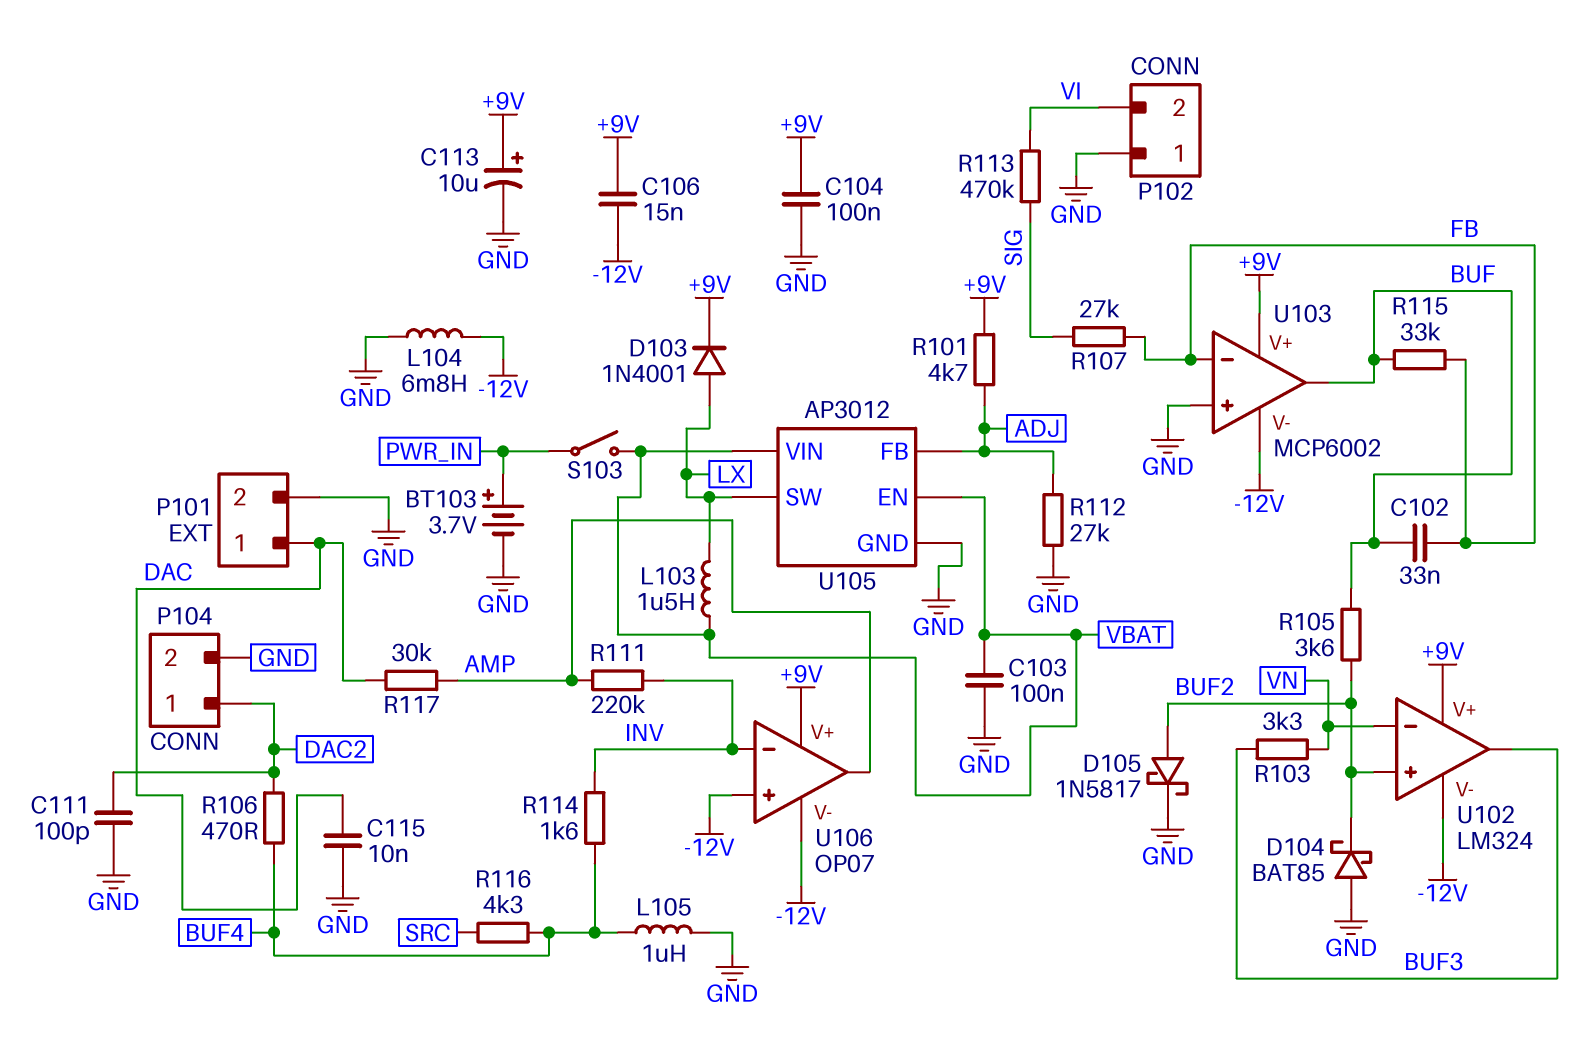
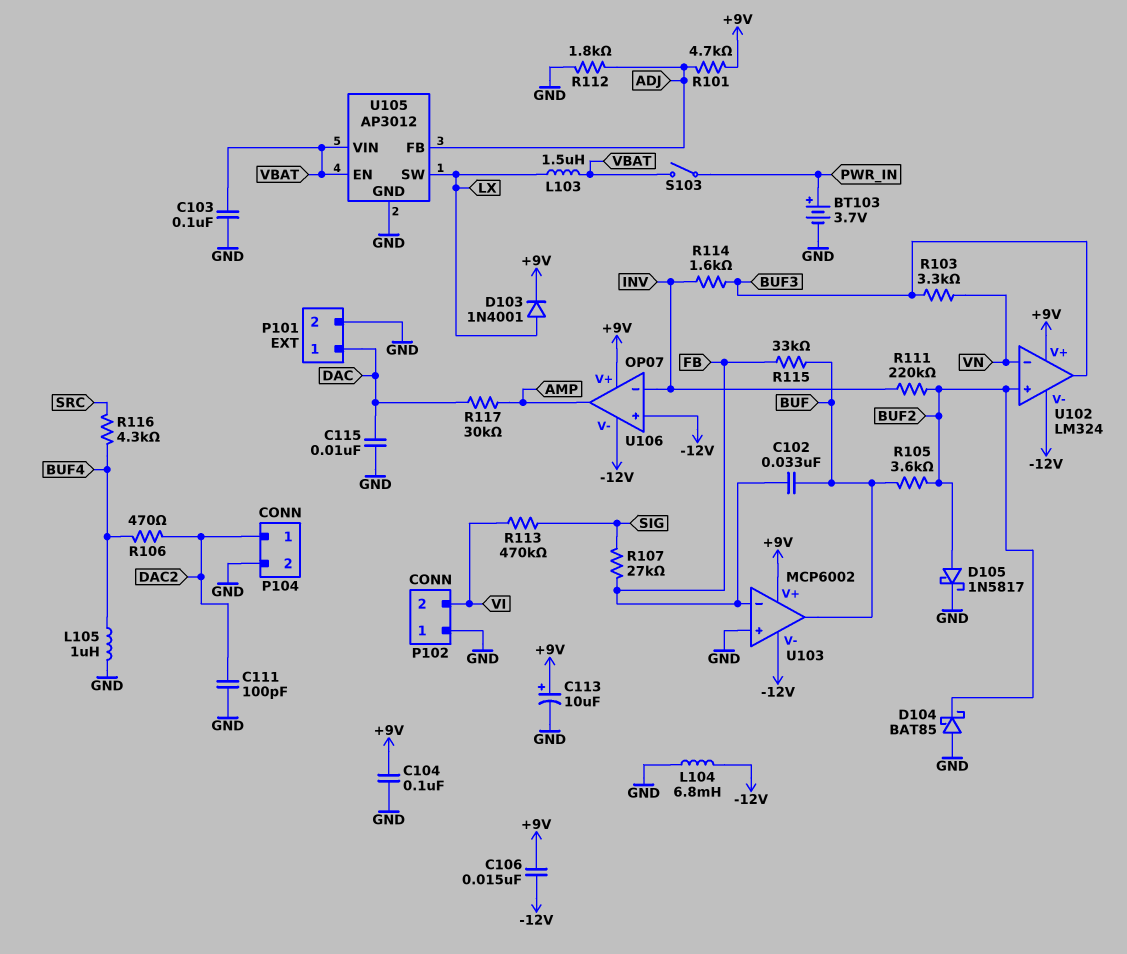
R111: 220k (AMP, INV) -> 220k (BUF2, INV)
R112: 27k (ADJ, GND) -> 1.8k (ADJ, GND)
R114: 1.6k (BUF4, INV) -> 1.6k (BUF3, INV)

